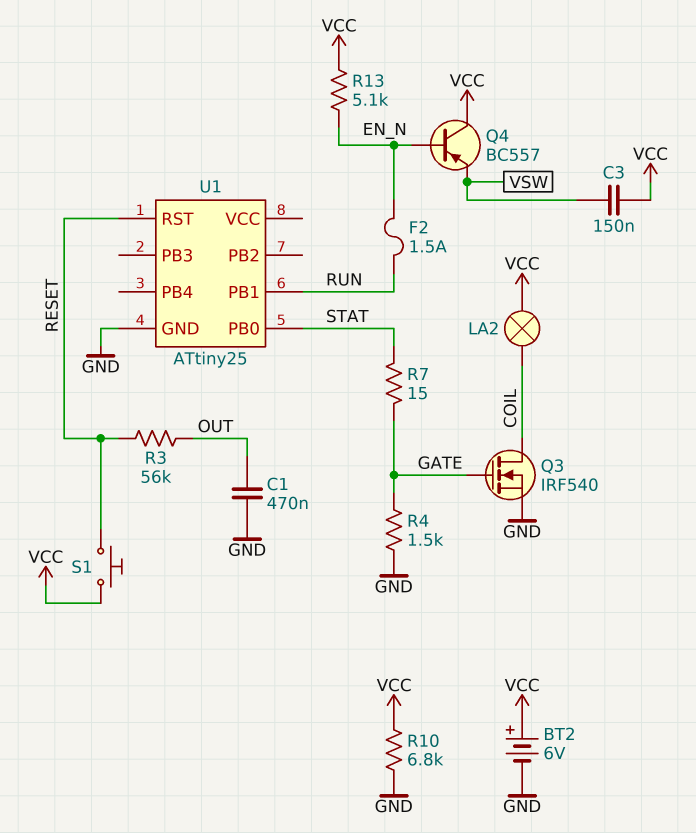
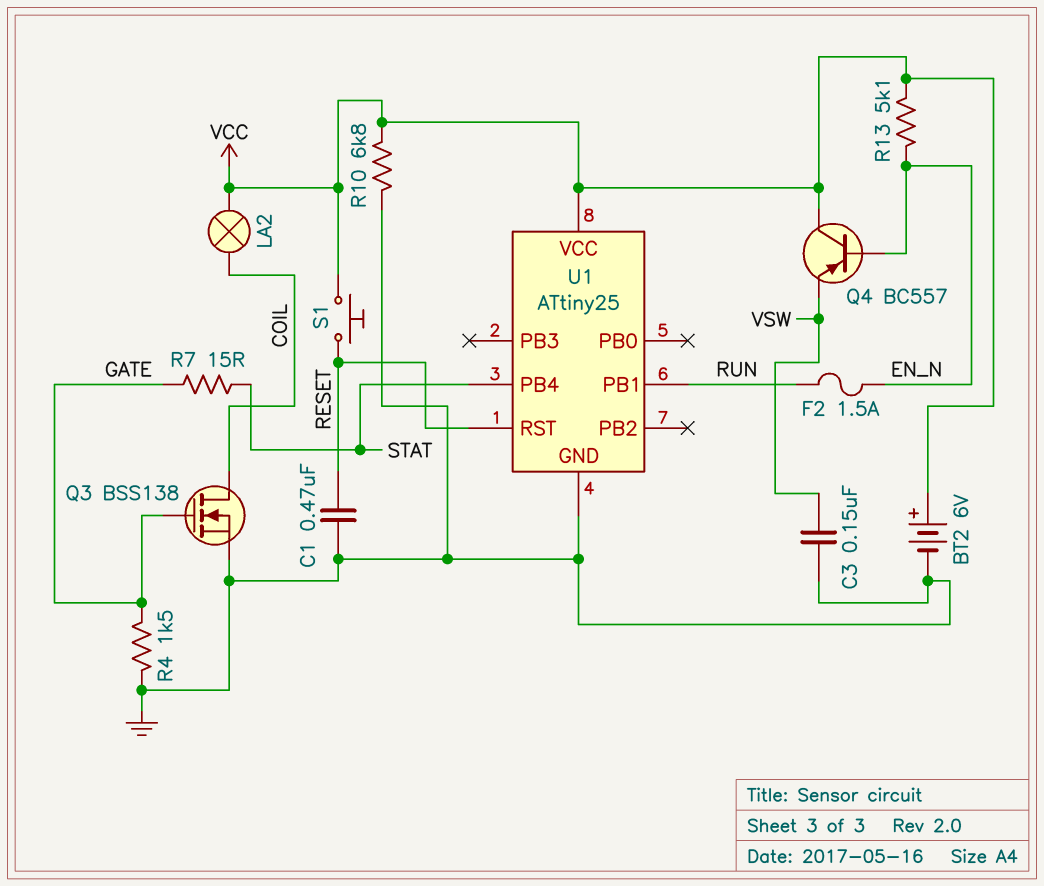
C1: 470nF (GND, OUT) -> 470nF (GND, RESET)
C3: 150nF (VCC, VSW) -> 150nF (GND, VSW)
Q3: NMOS IRF540 (G GATE, D COIL, S GND) -> NMOS BSS138 (G GATE, D COIL, S GND)
R3: 56k (OUT, RESET) -> none
U1 pin PB0: STAT -> none
U1 pin PB4: none -> STAT
U1 pin VCC: none -> VCC

